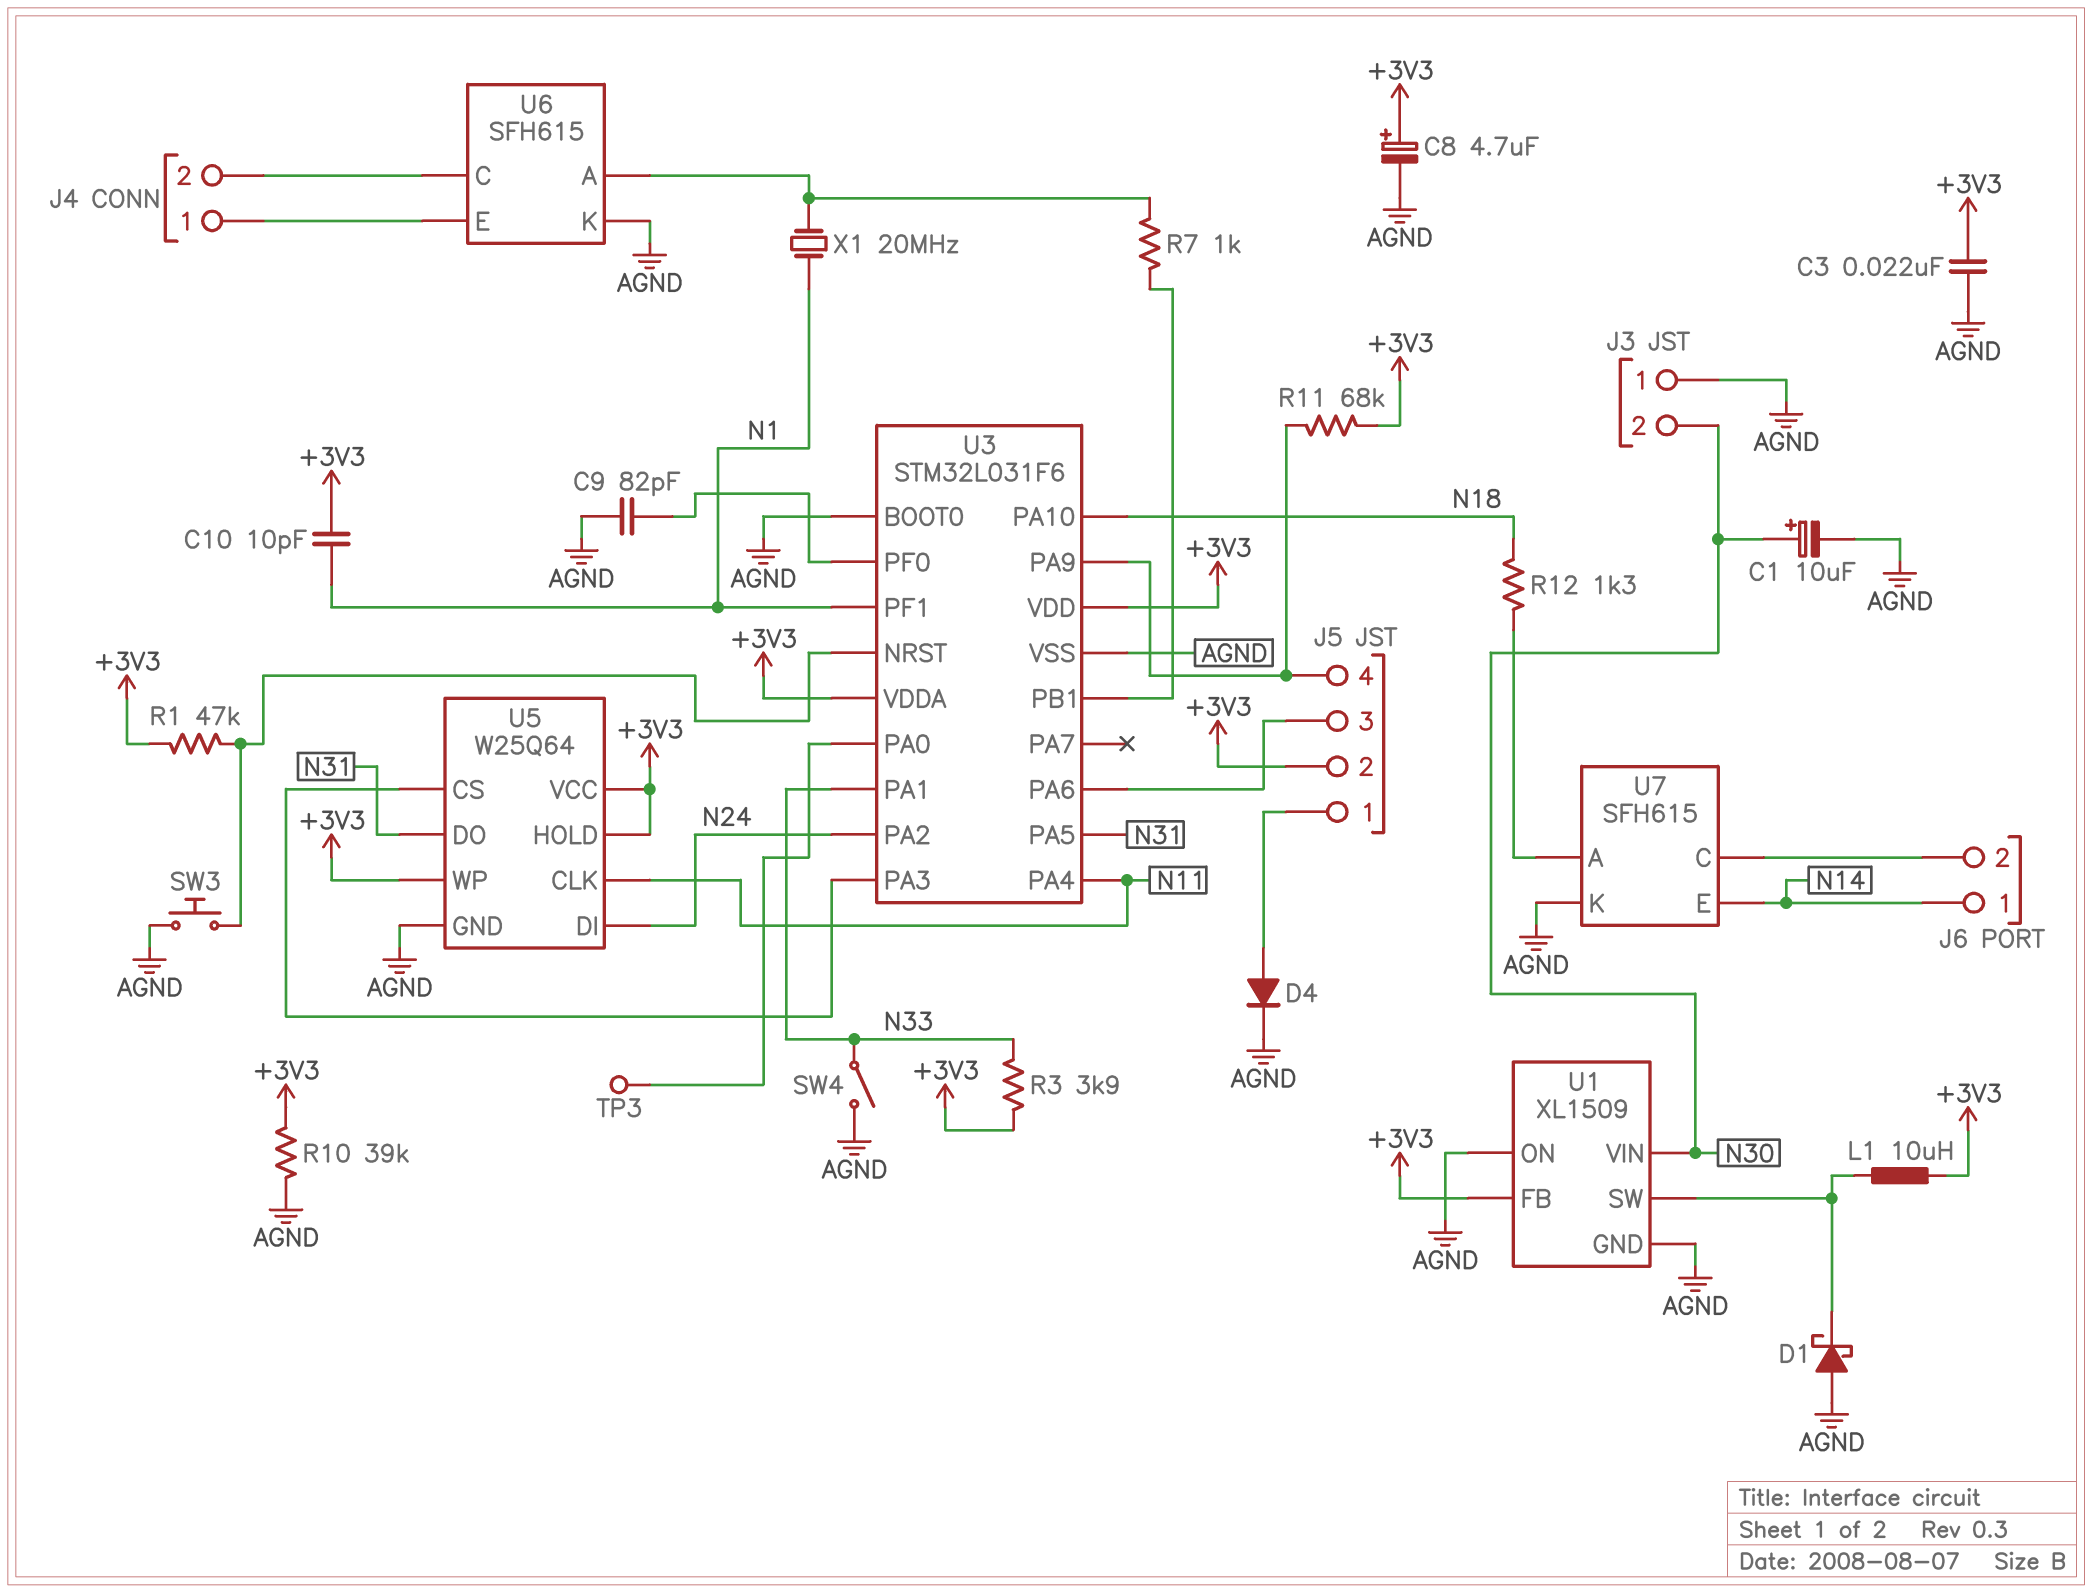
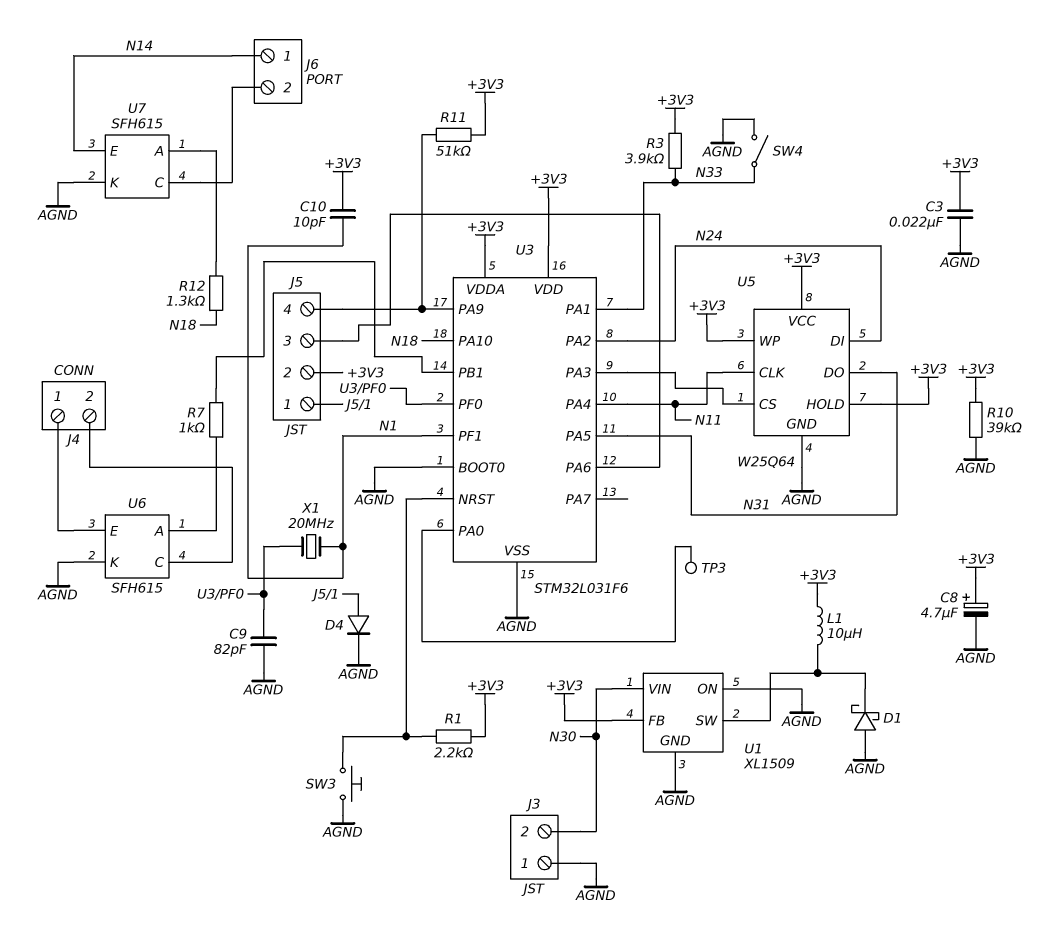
C1: 10uF (plus N30, minus AGND) -> none
R1: 47k (+3V3, U3/NRST) -> 2.2k (+3V3, U3/NRST)
R11: 68k (+3V3, J5/4) -> 51k (+3V3, J5/4)
X1: 20MHz (N1, U6/A) -> 20MHz (N1, U3/PF0)

